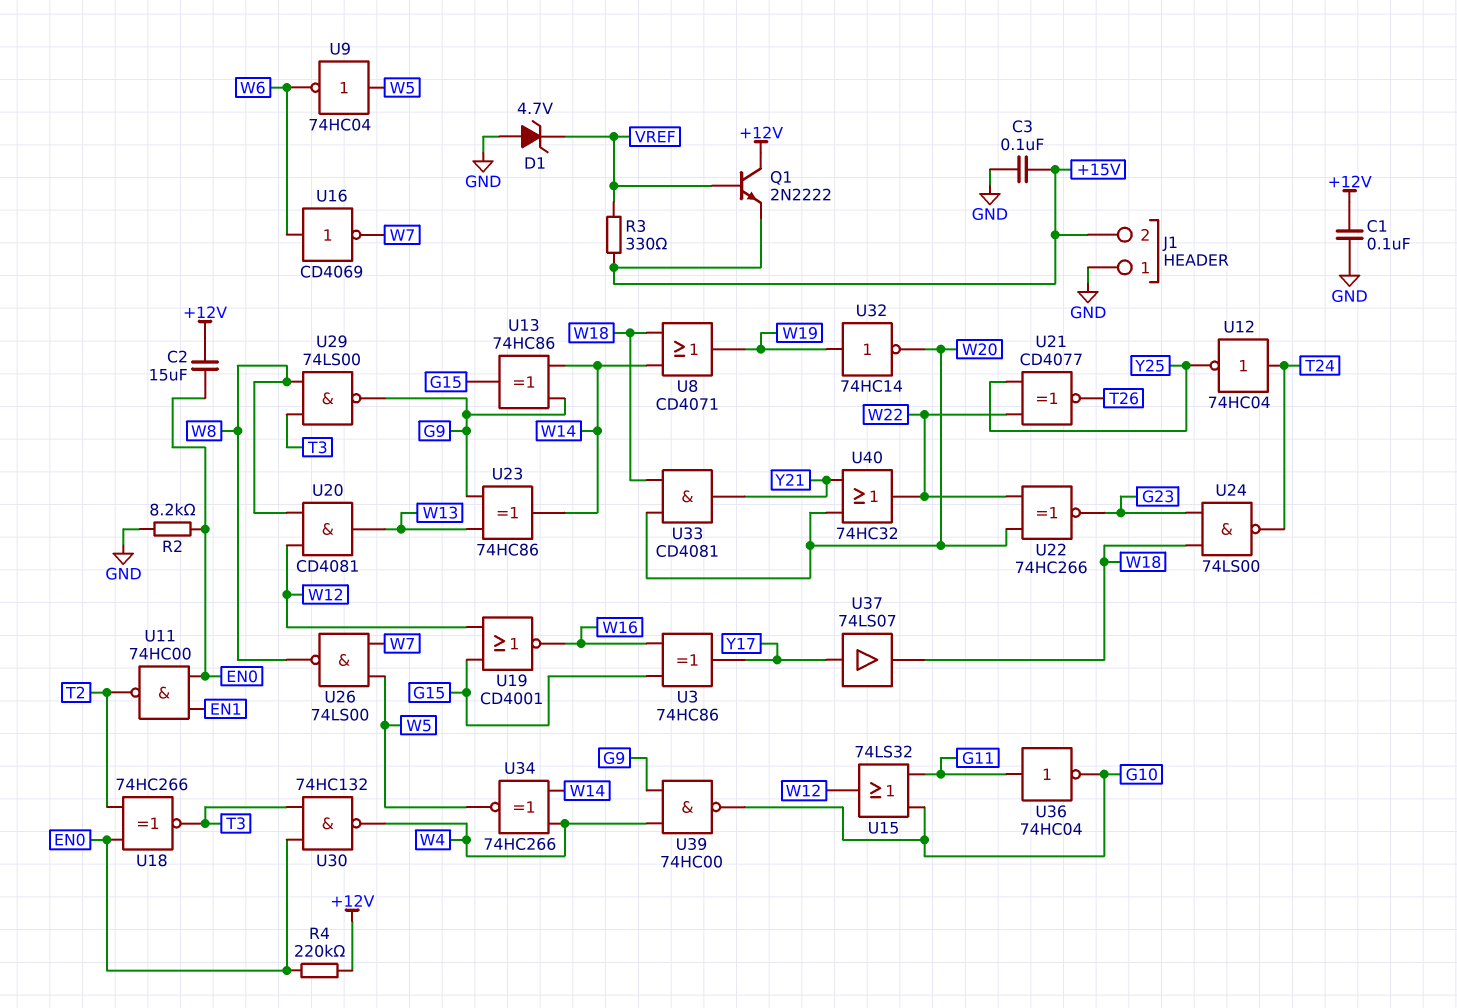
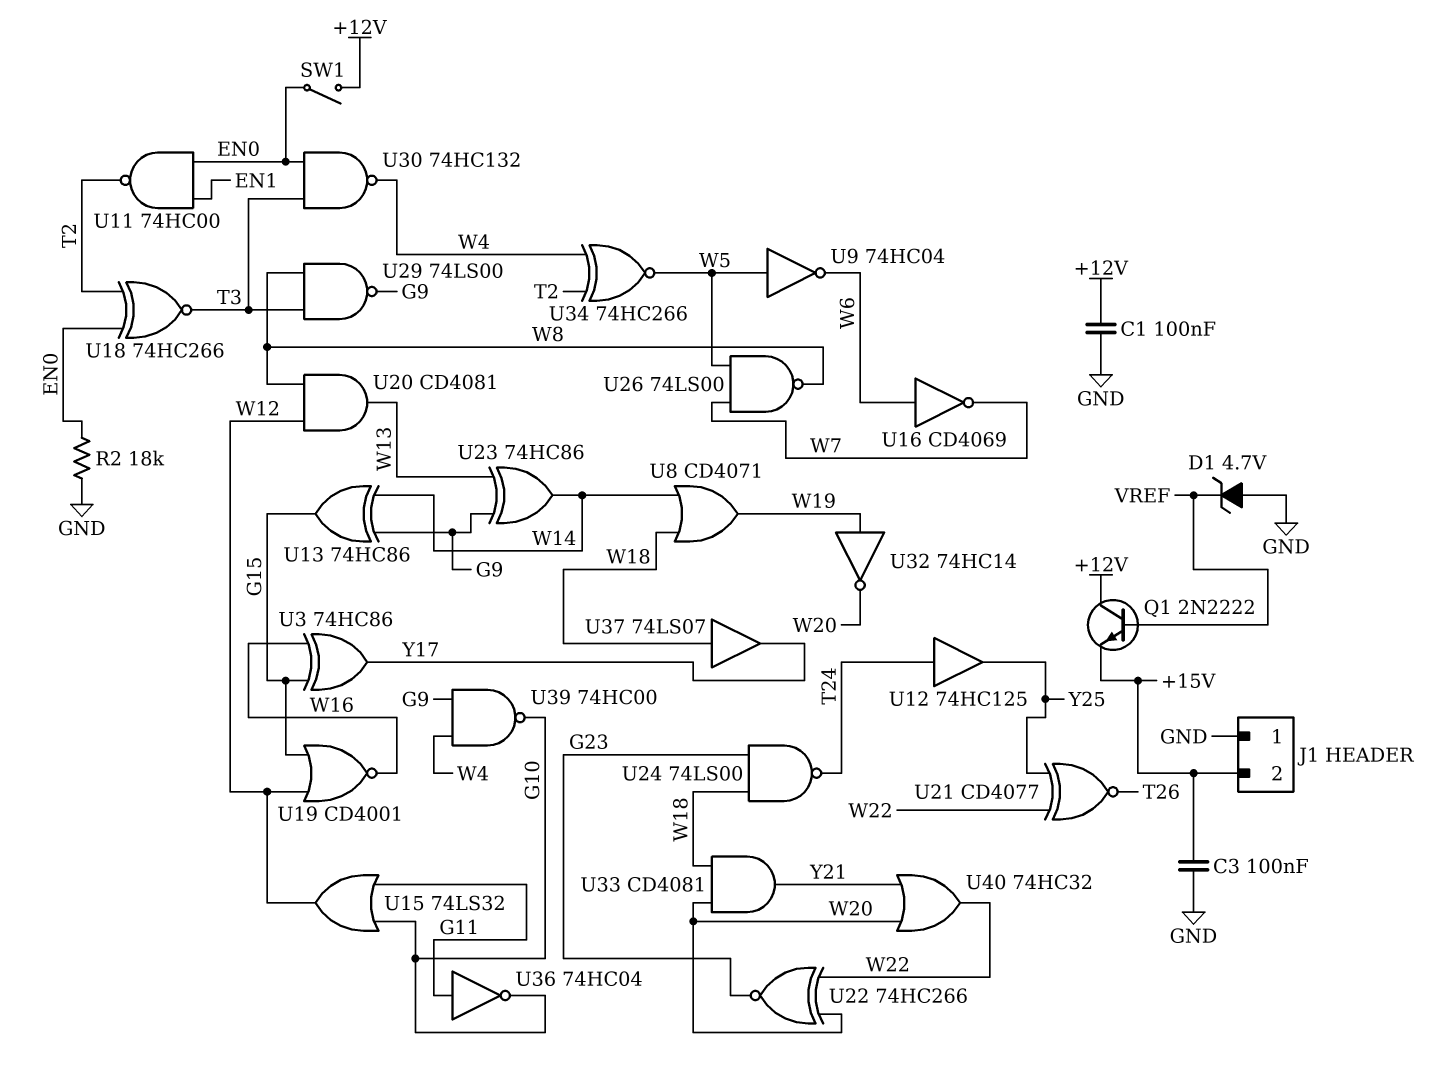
C2: 15uF (+12V, EN0) -> none
R2: 8.2k (EN0, GND) -> 18k (EN0, GND)
R3: 330 (+15V, VREF) -> none
R4: 220k (+12V, EN0) -> none
SW1: none -> switch (+12V, EN0)
U12: NOT 74HC04 (in T24, out Y25) -> buffer 74HC125 (in T24, out Y25)
U34: XNOR 74HC266 (in W4, in W14, out W5) -> XNOR 74HC266 (in T2, in W4, out W5)
U37: buffer 74LS07 (in Y17, out W18) -> buffer 74LS07 (in W18, out Y17)

